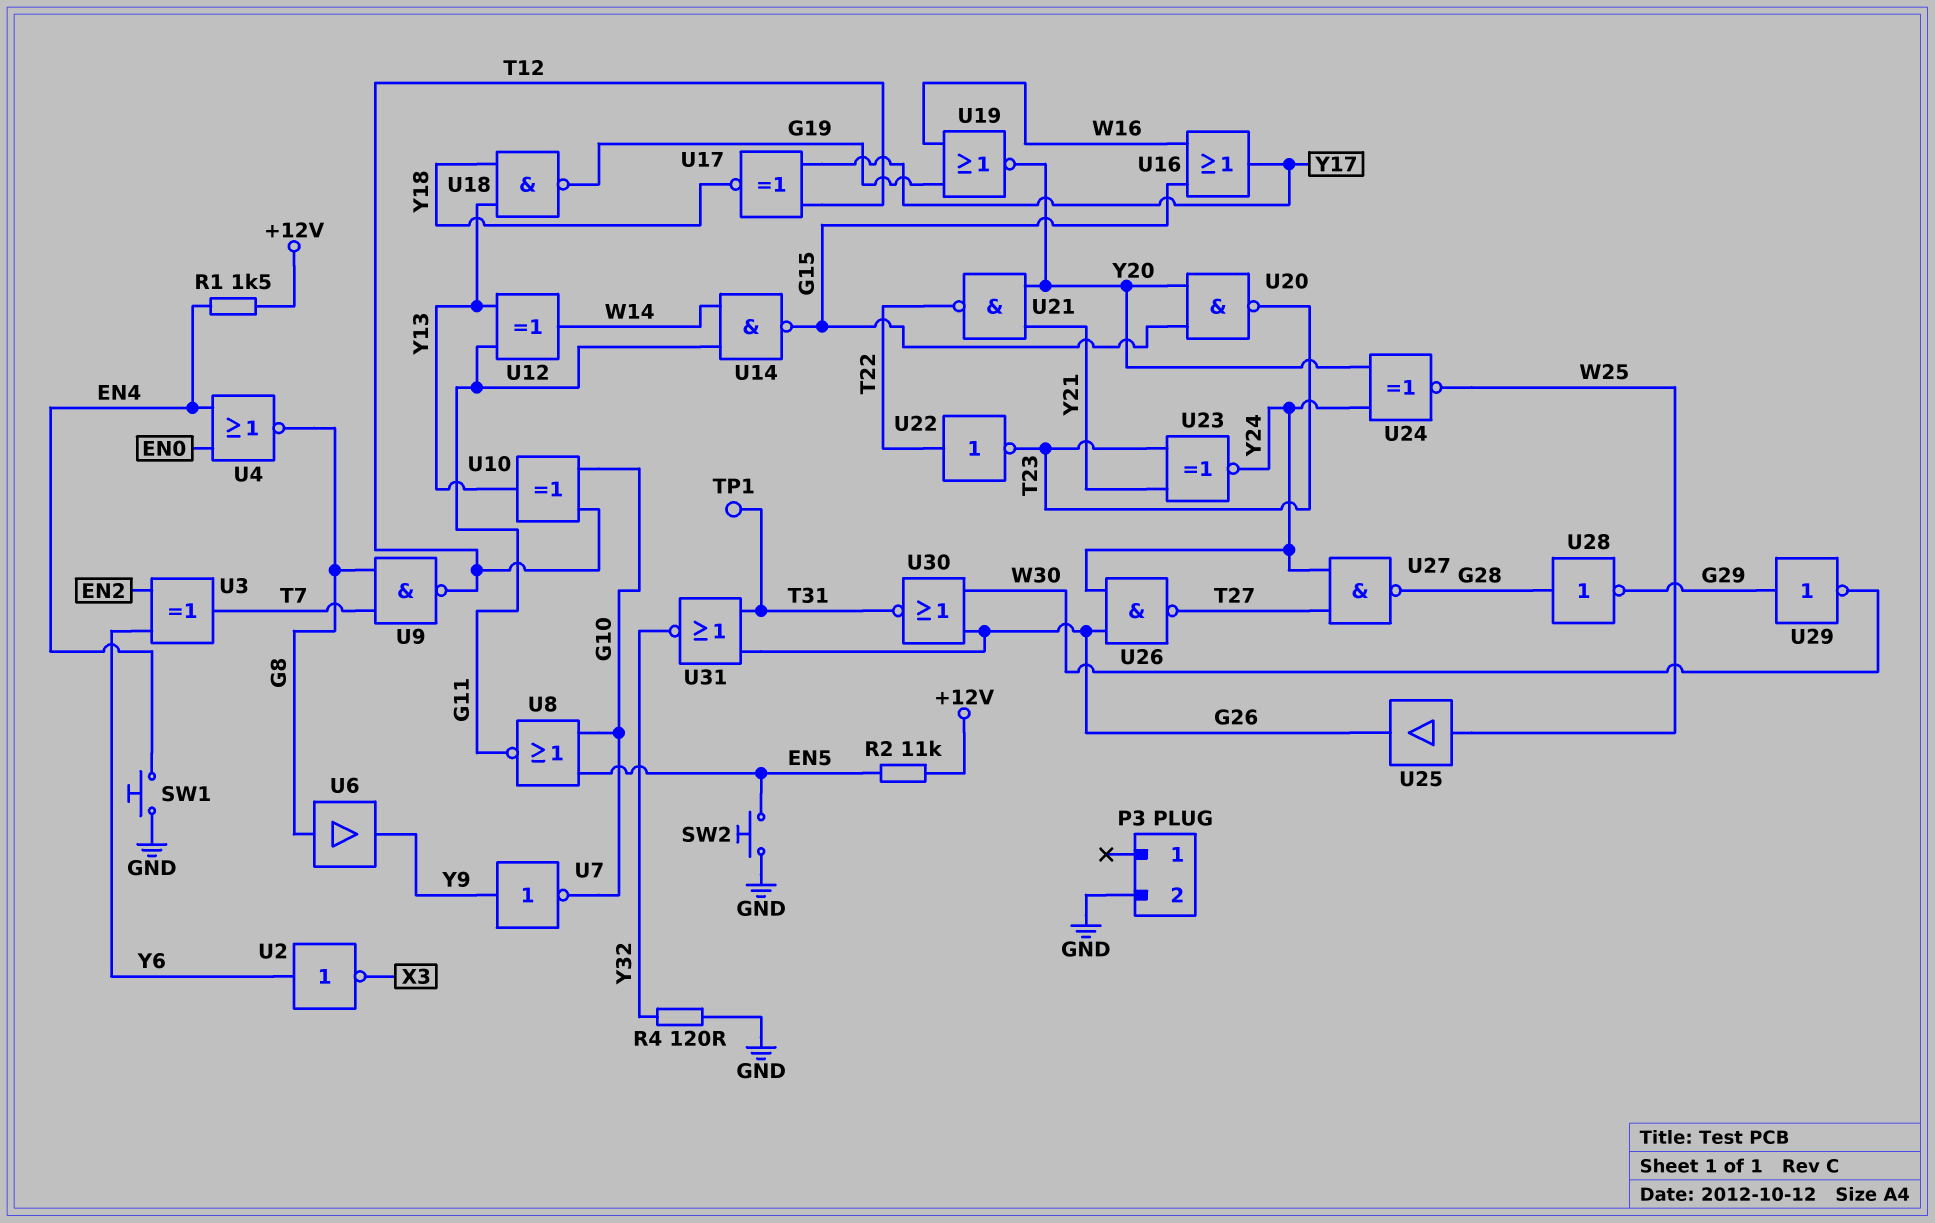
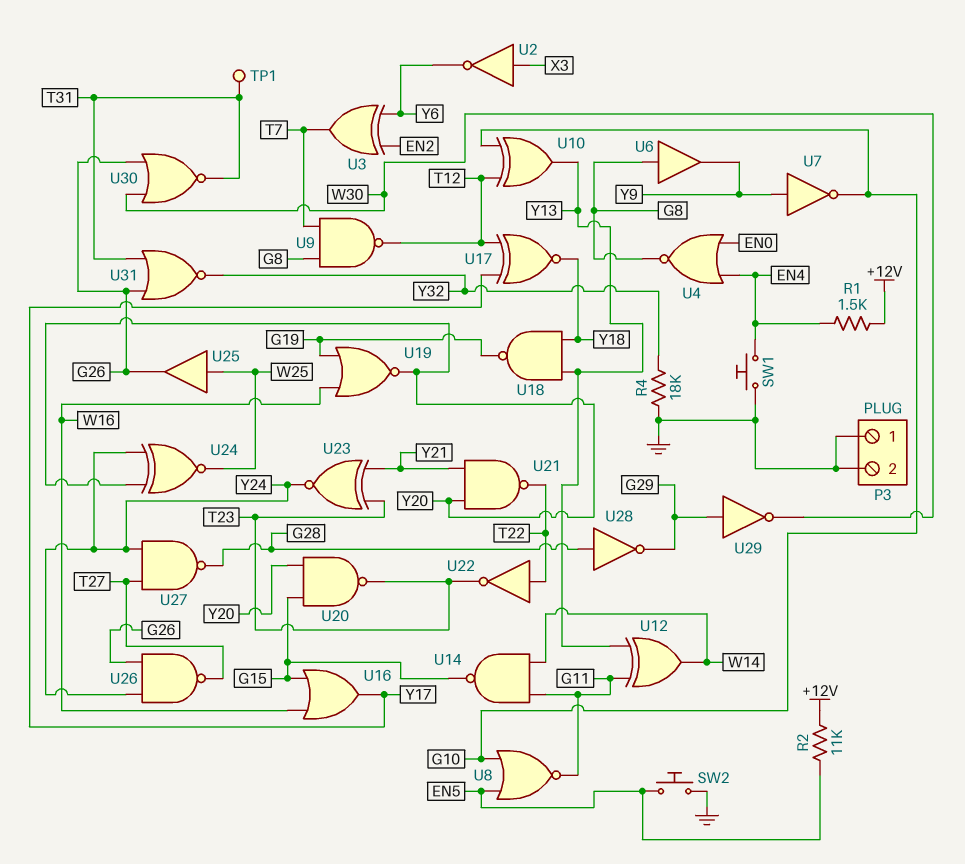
P3 pin 1: none -> GND
R4: 120 (GND, Y32) -> 18k (GND, Y32)
U2: NOT (in Y6, out X3) -> NOT (in X3, out Y6)

